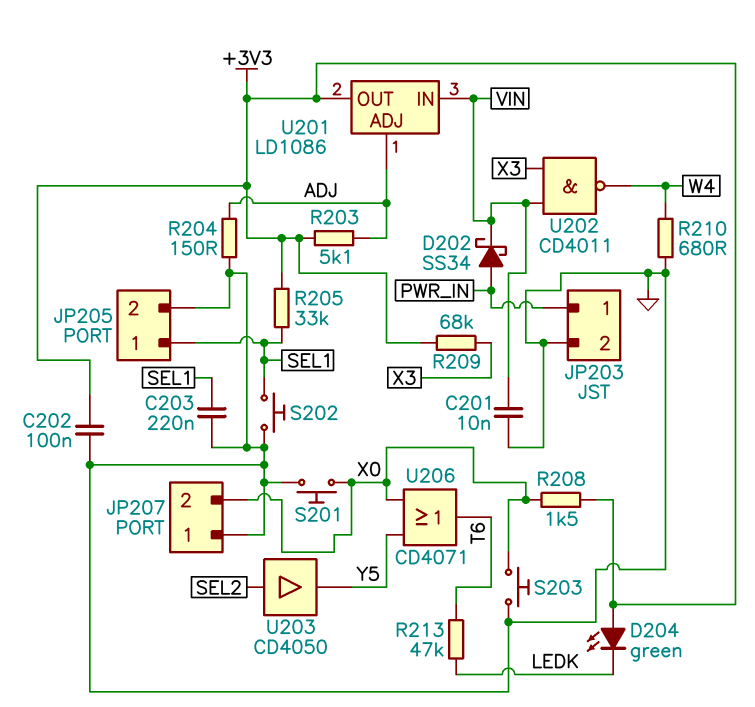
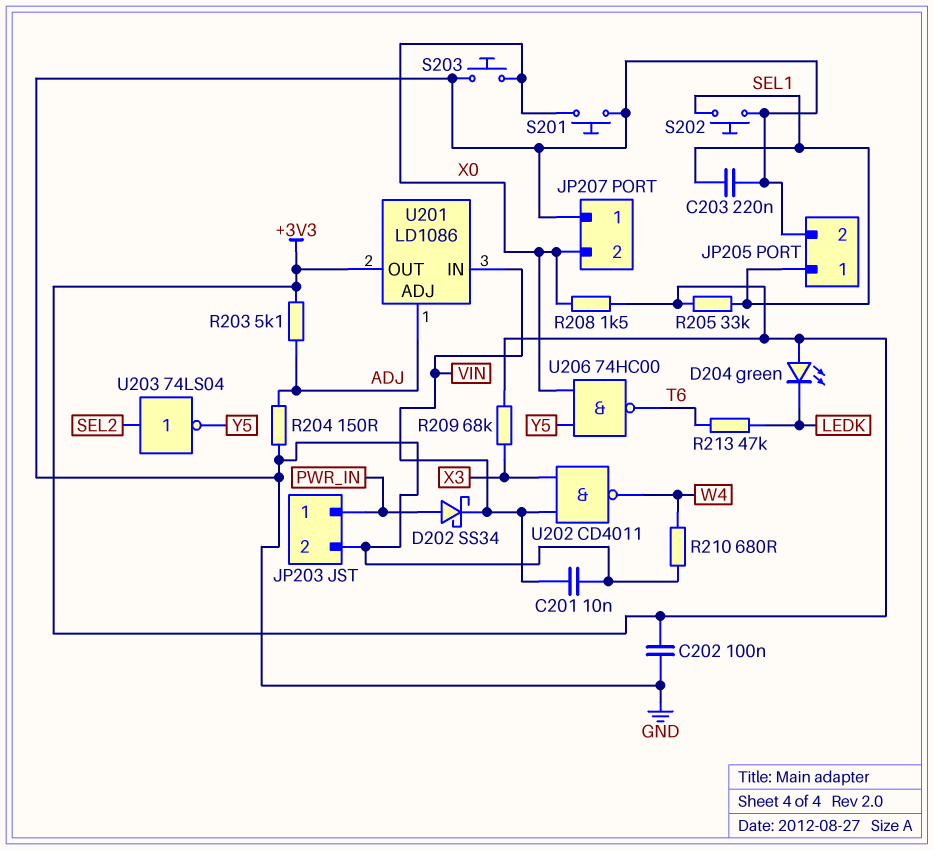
U203: buffer CD4050 (in SEL2, out Y5) -> NOT 74LS04 (in SEL2, out Y5)
U206: OR CD4071 (in X0, in Y5, out T6) -> NAND 74HC00 (in X0, in Y5, out T6)

